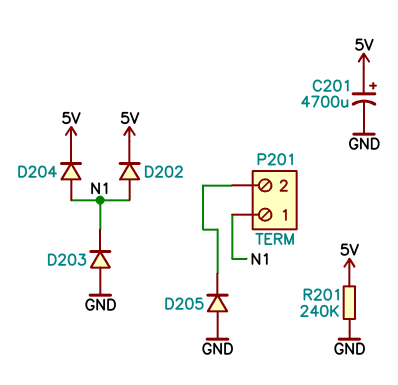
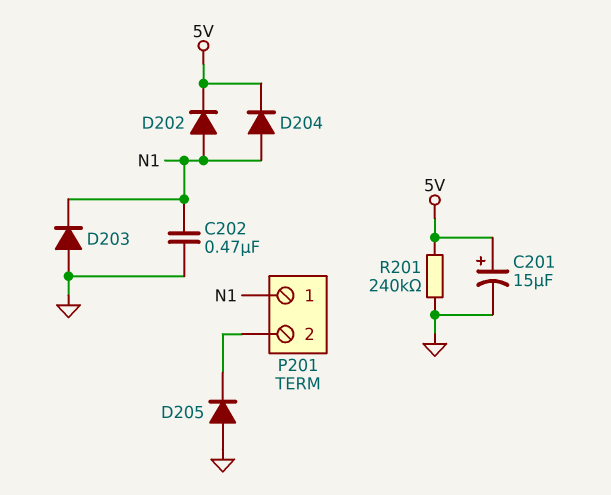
C201: 4700uF (plus 5V, minus GND) -> 15uF (plus 5V, minus GND)
C202: none -> 470nF (GND, N1)

